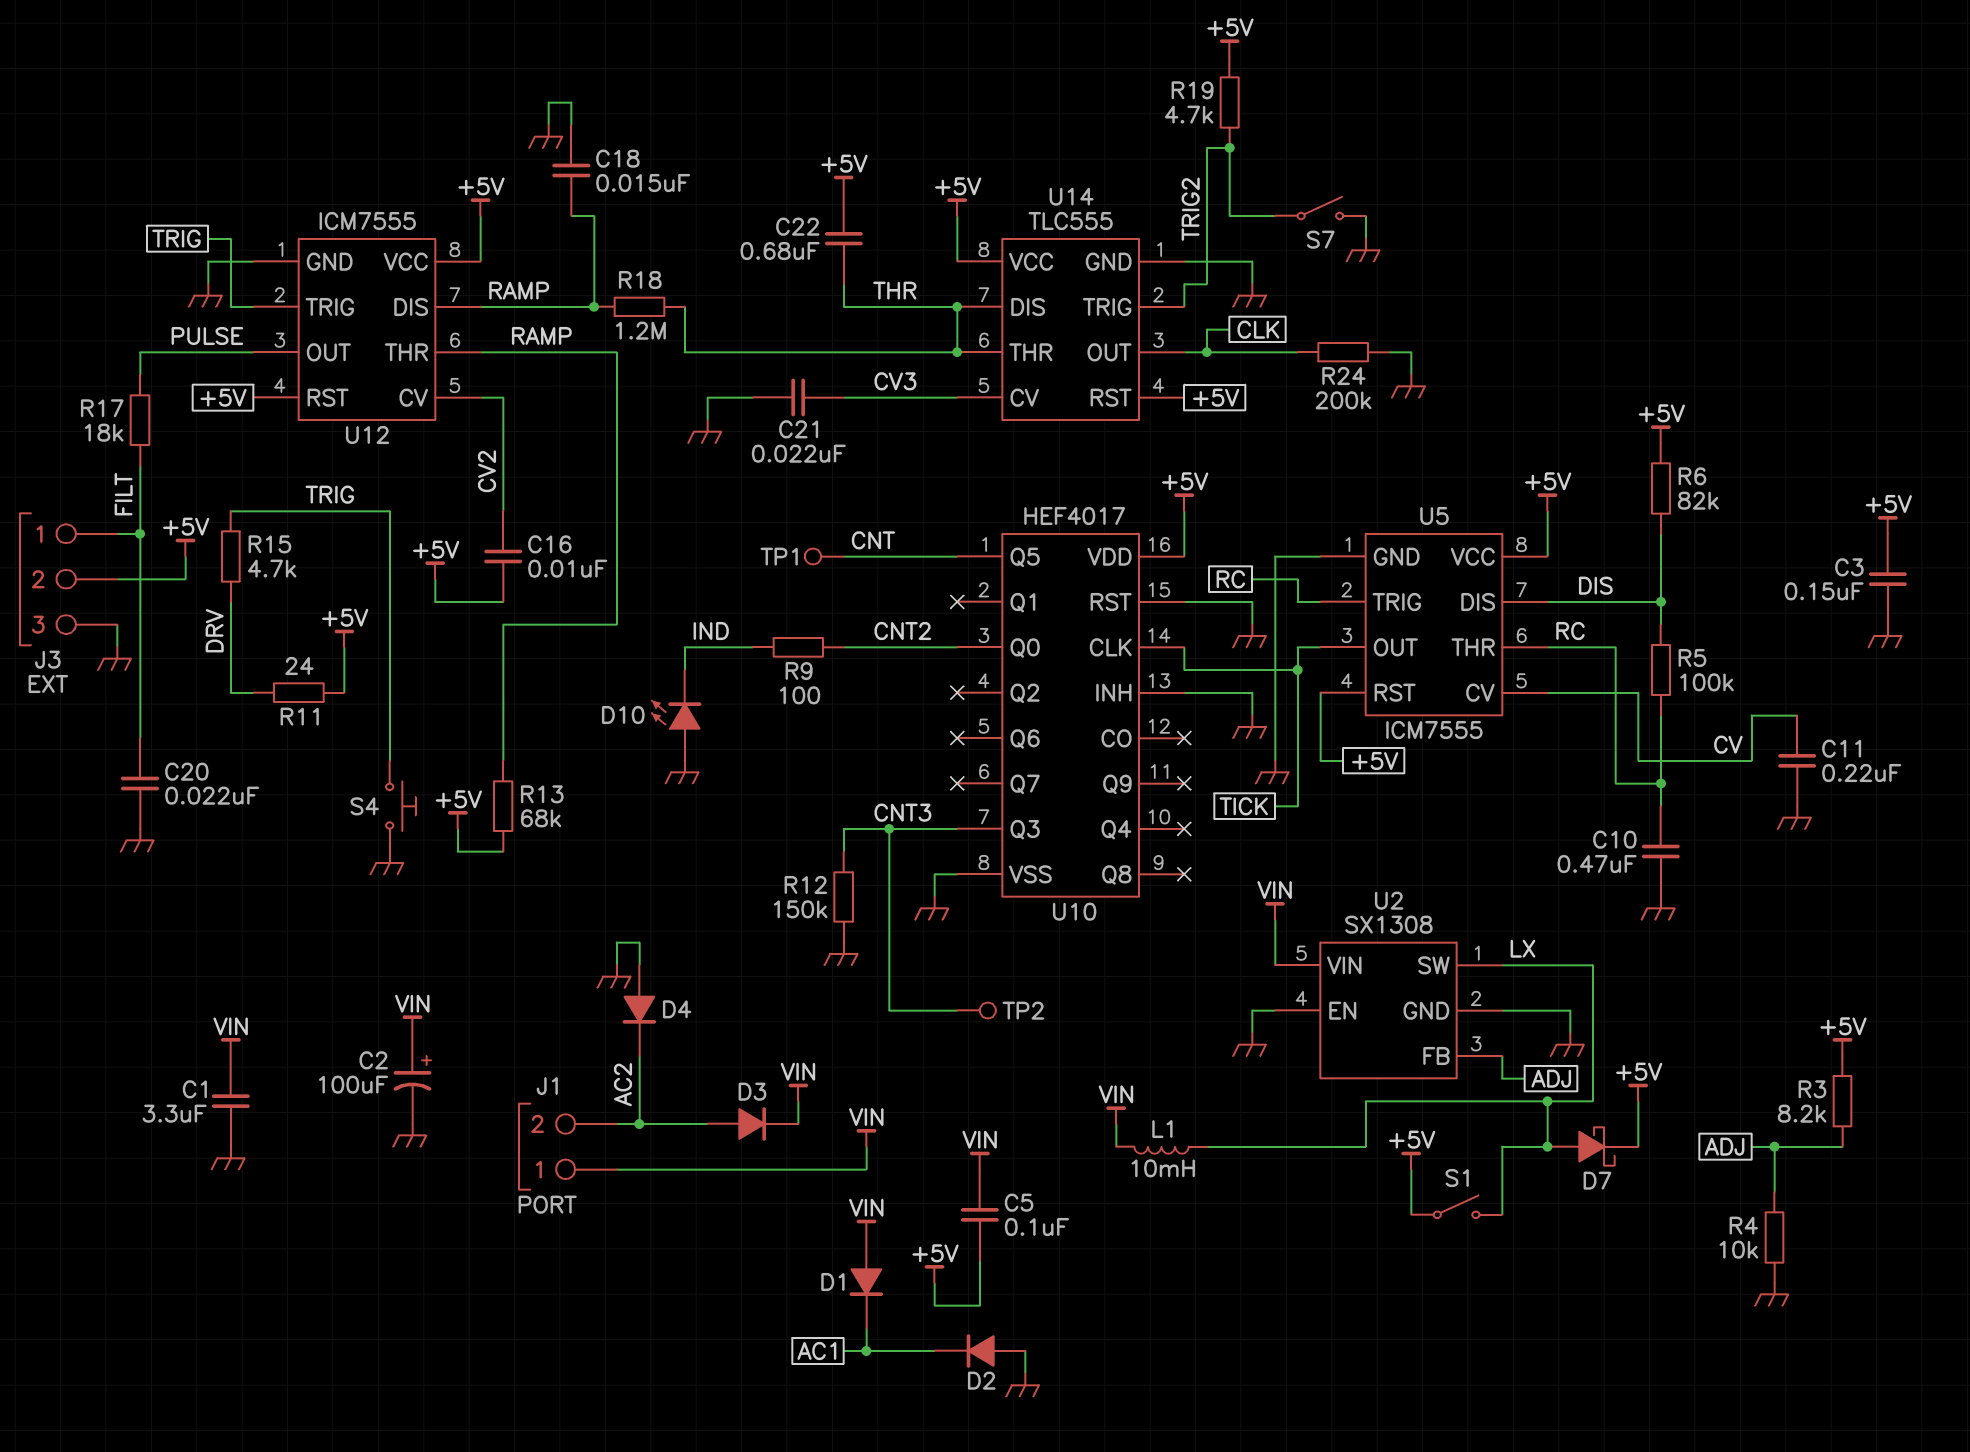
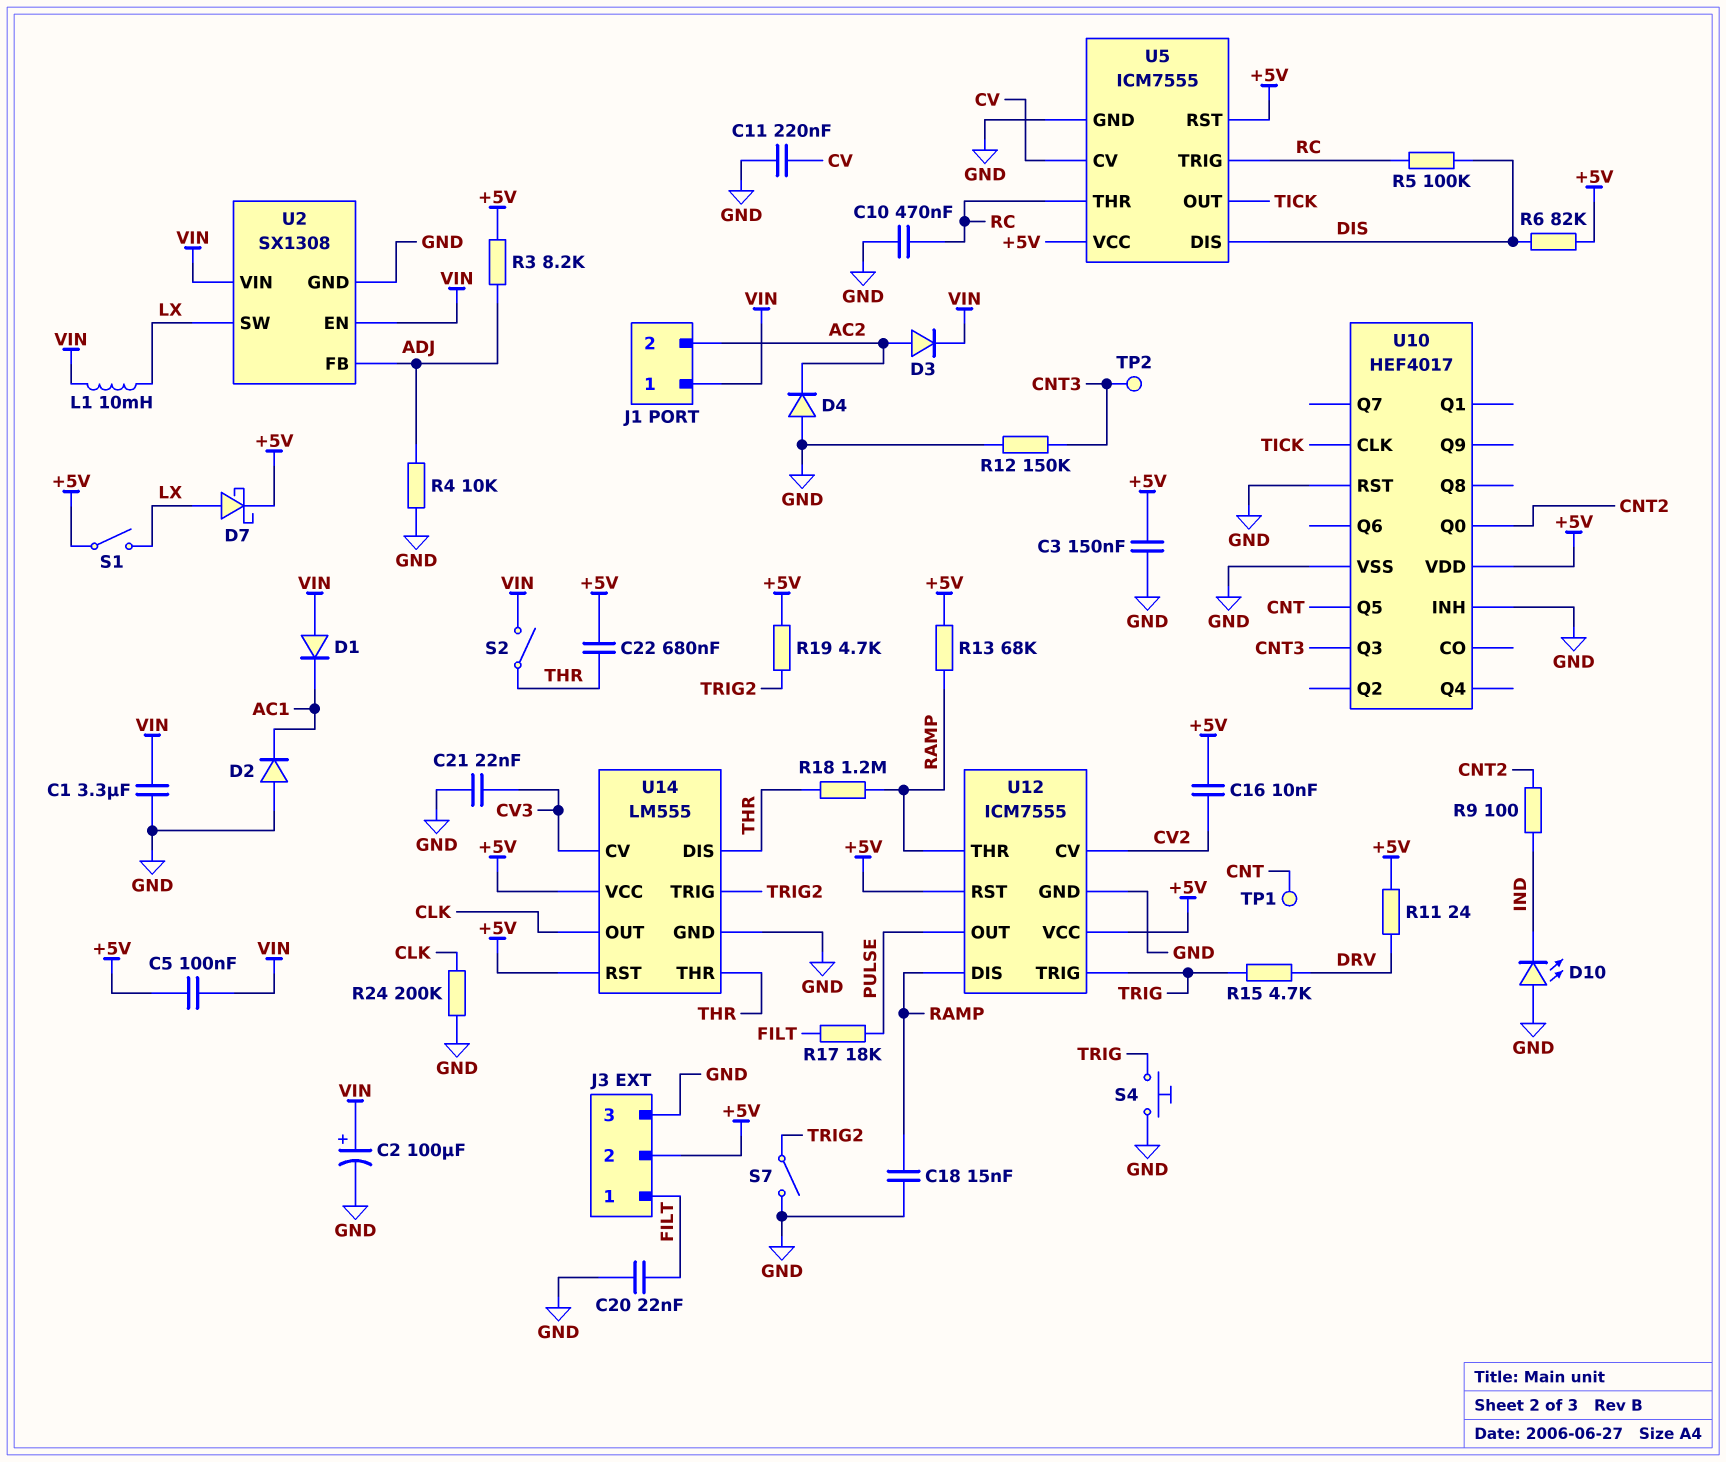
S2: none -> switch (THR, VIN)
U2 pin EN: GND -> VIN
U14: TLC555 -> LM555

